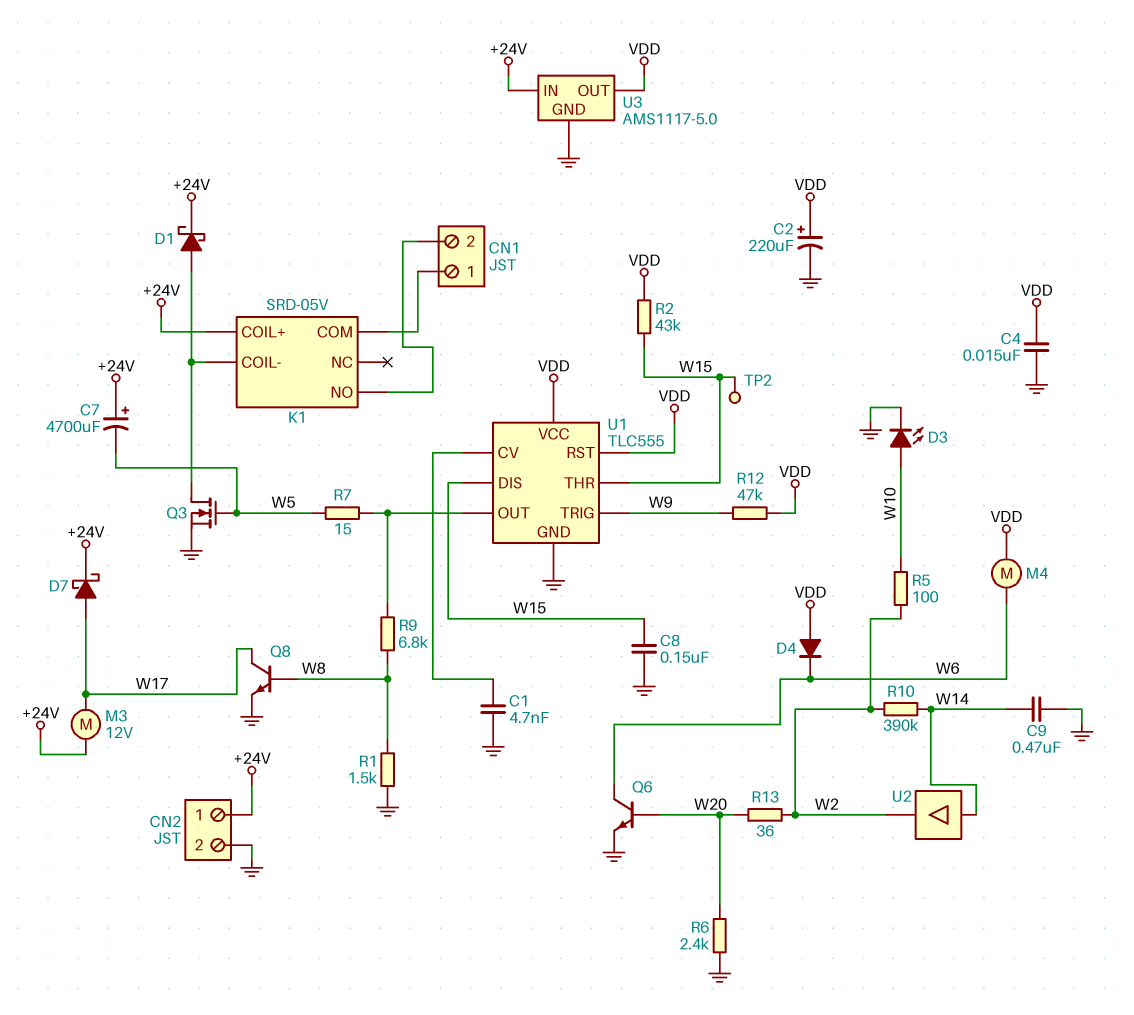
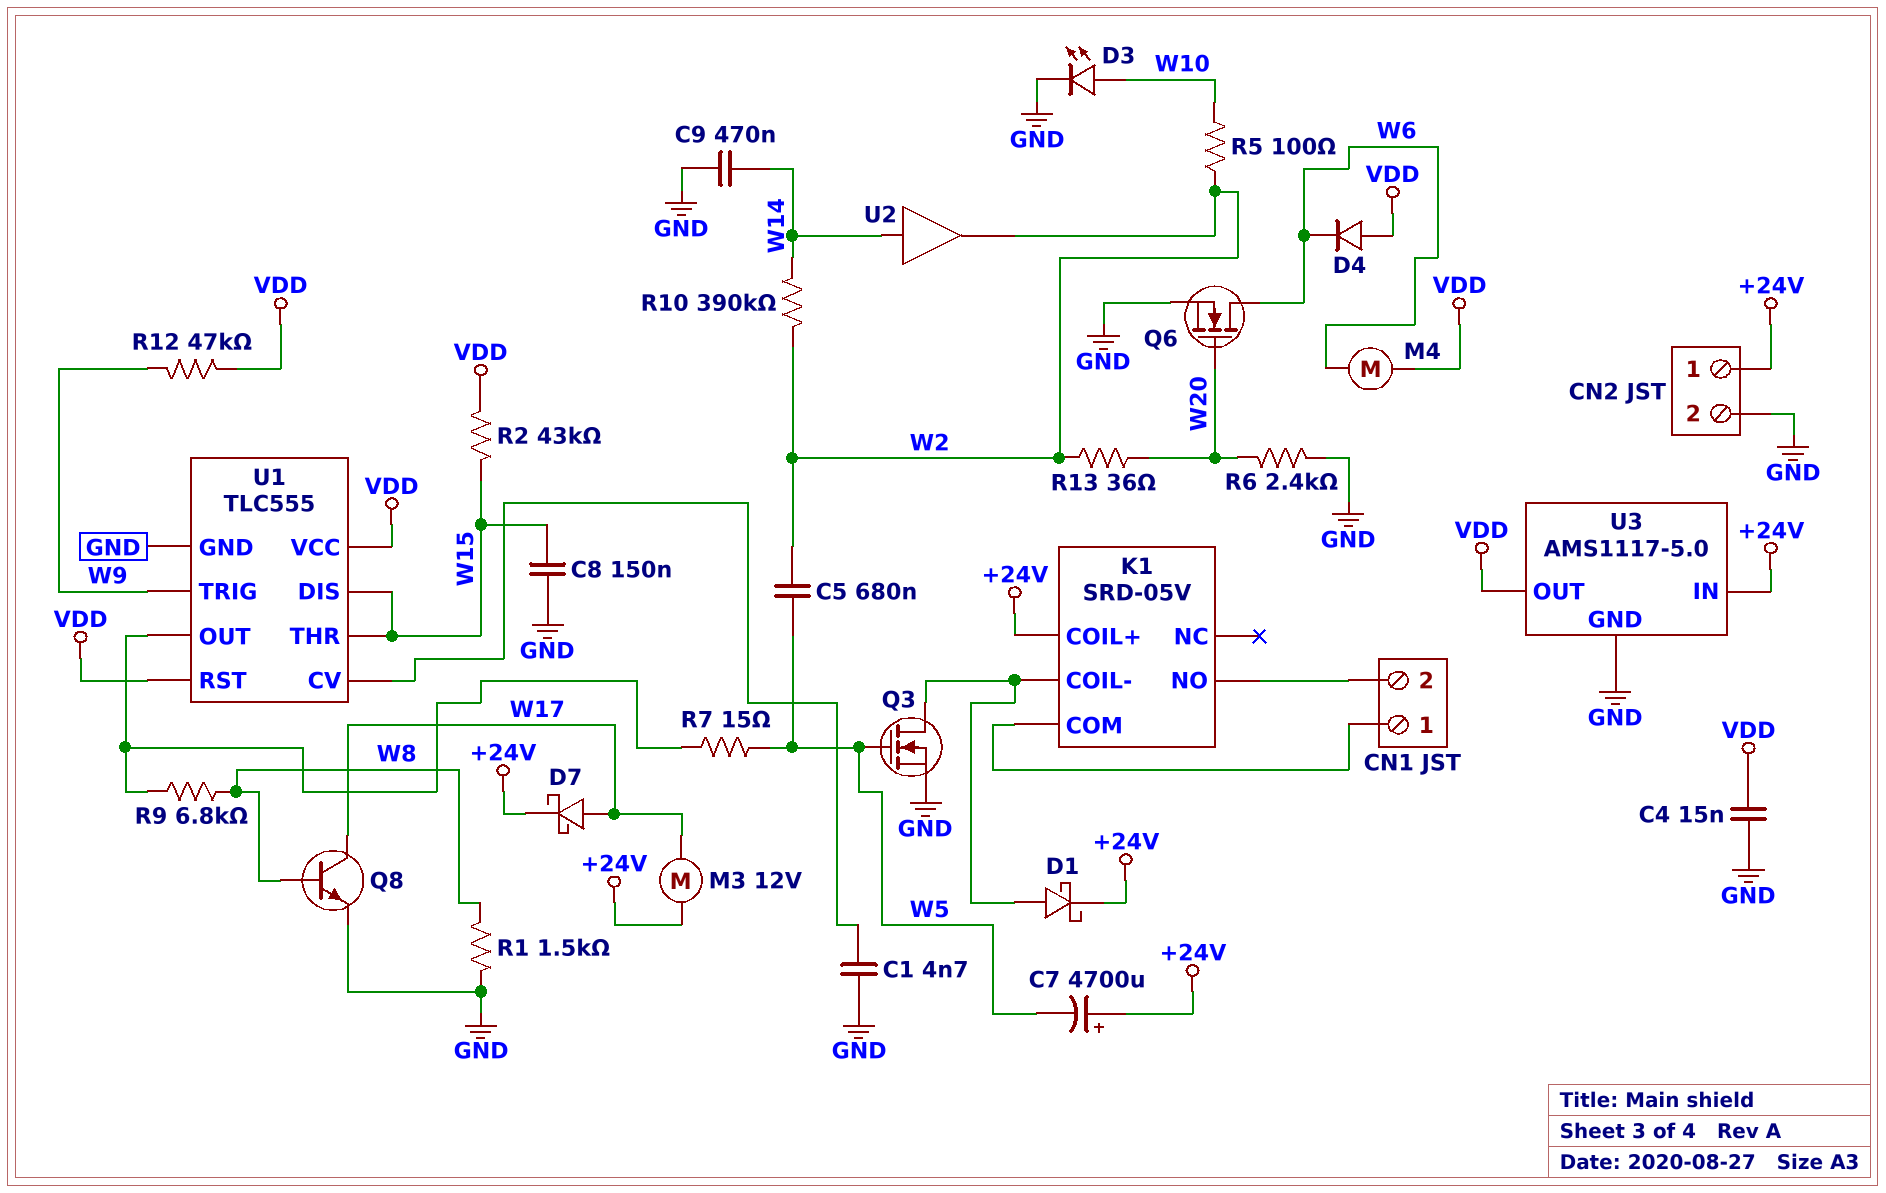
C2: 220uF (plus VDD, minus GND) -> none
C5: none -> 680nF (W2, W5)
Q6: NPN (B W20, C W6, E GND) -> NMOS (G W20, D W6, S GND)
TP2: test point (W15) -> none

